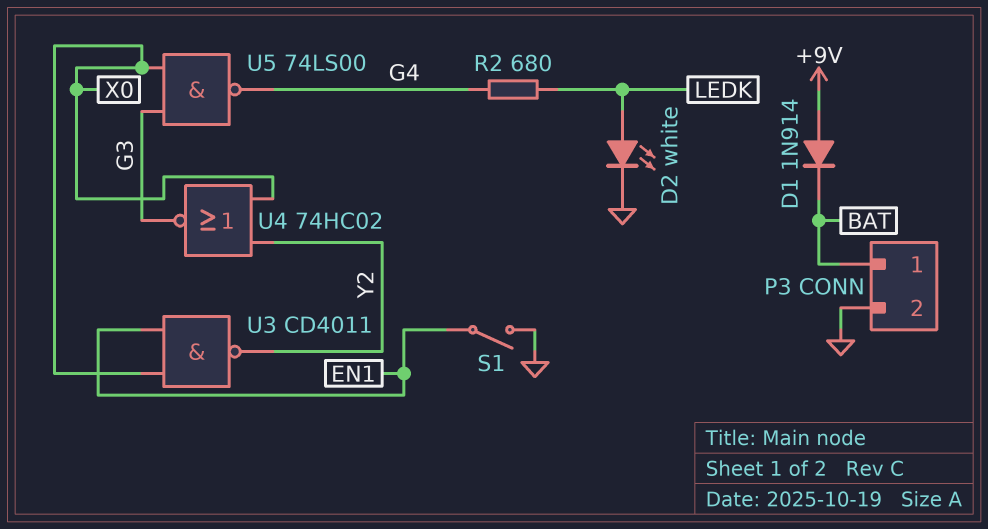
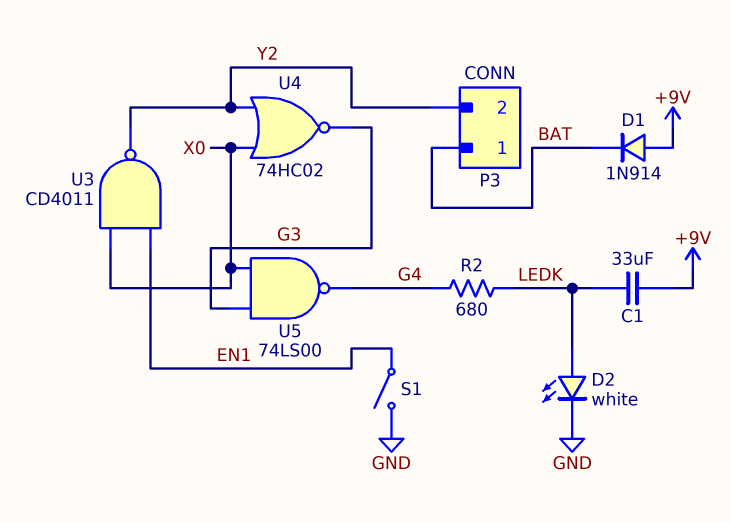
C1: none -> 33uF (+9V, LEDK)
P3 pin 2: GND -> Y2

